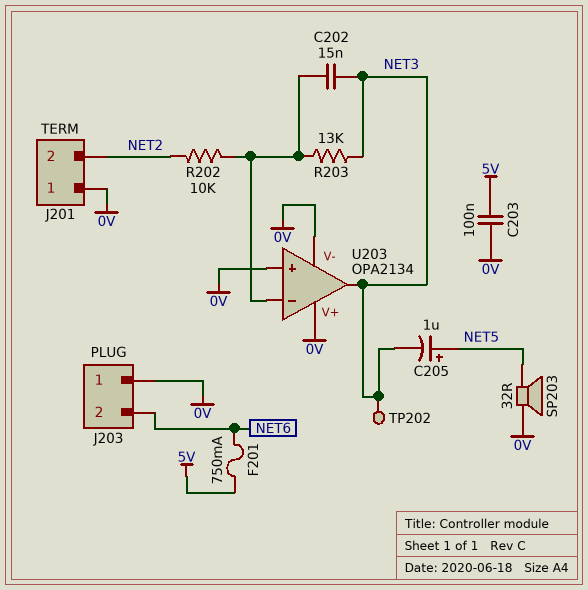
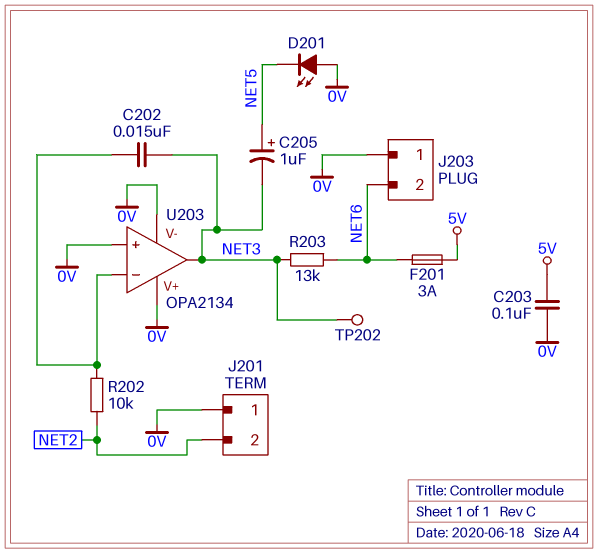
D201: none -> LED (A 0V, K NET5)
F201: 750mA (5V, NET6) -> 3A (5V, NET6)
R203: 13k (NET3, U203/in-) -> 13k (NET3, NET6)
SP203: speaker 32R (0V, NET5) -> none

